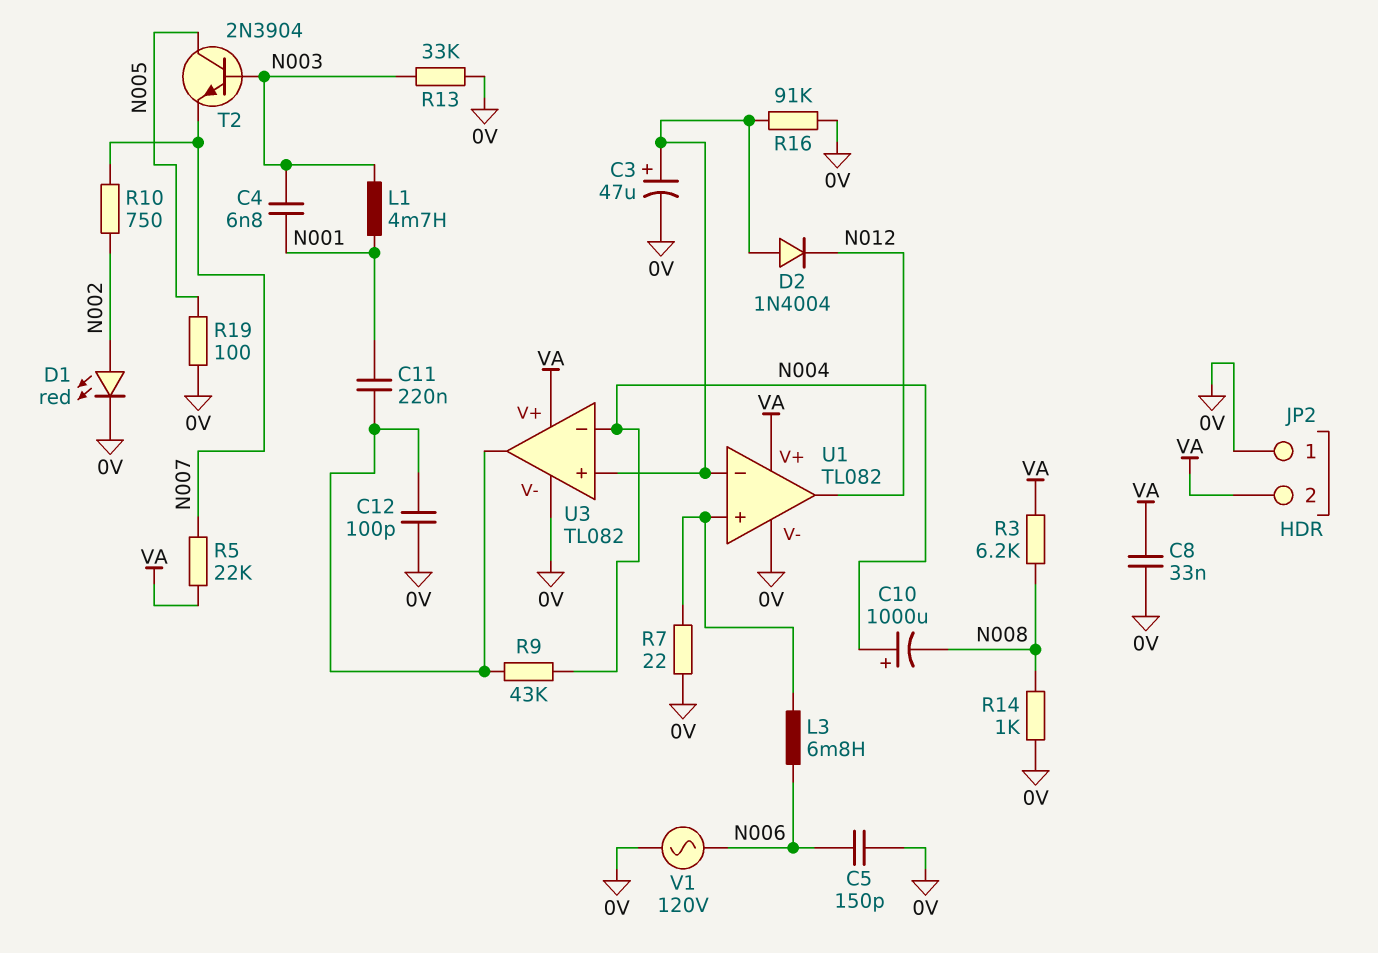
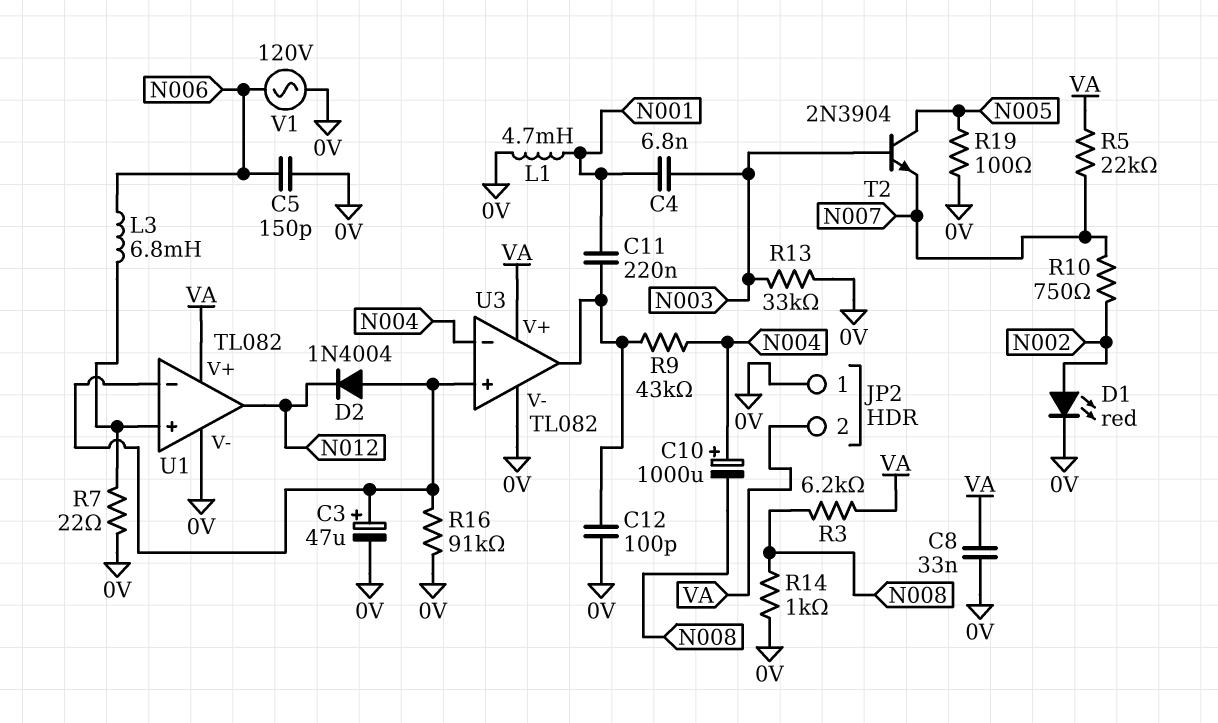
L1: 4.7mH (N001, N003) -> 4.7mH (0V, N001)

